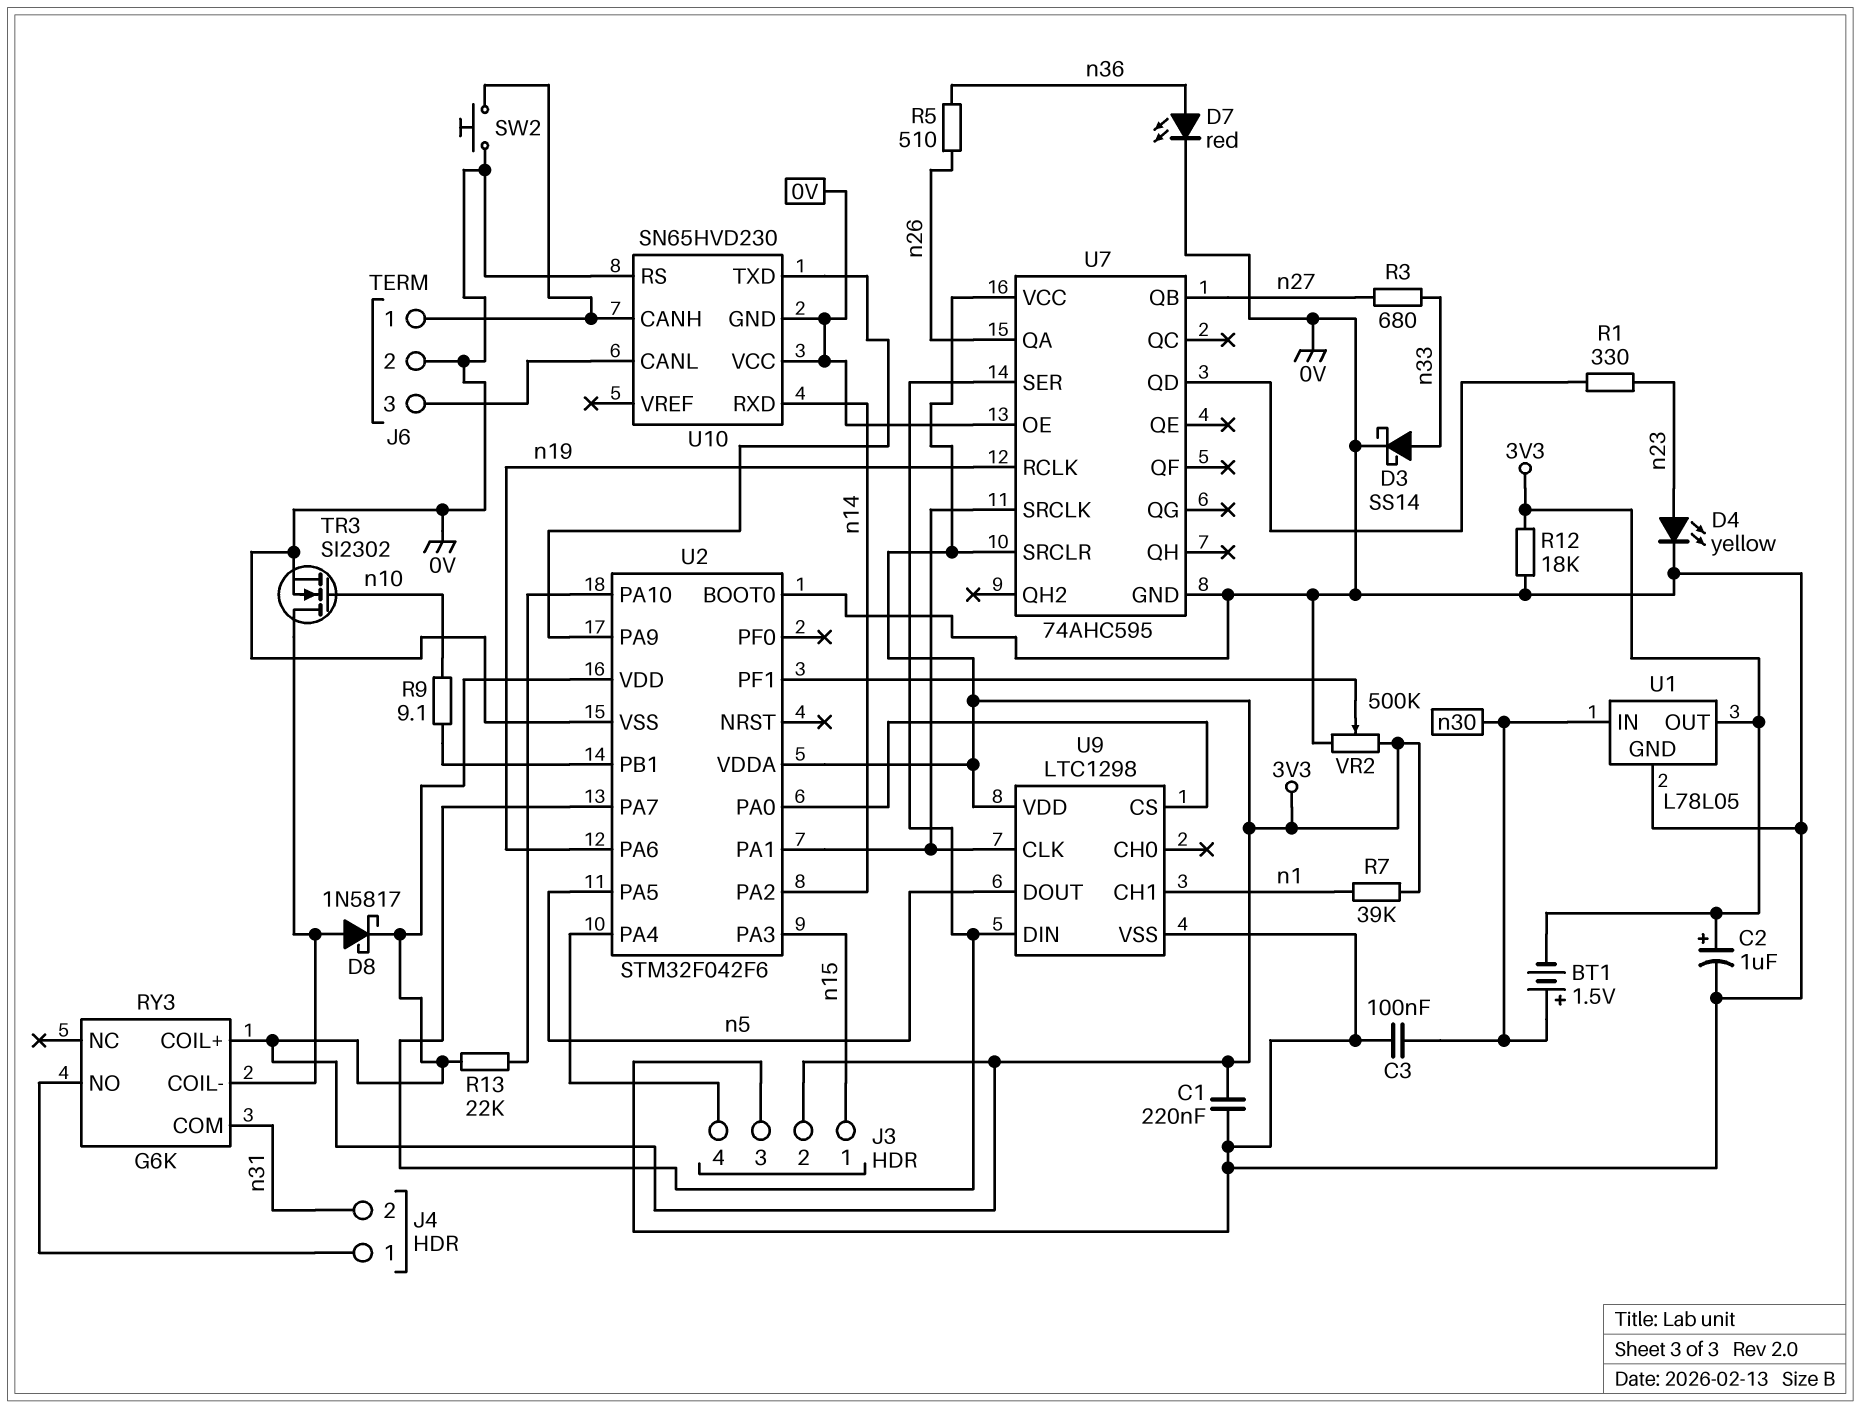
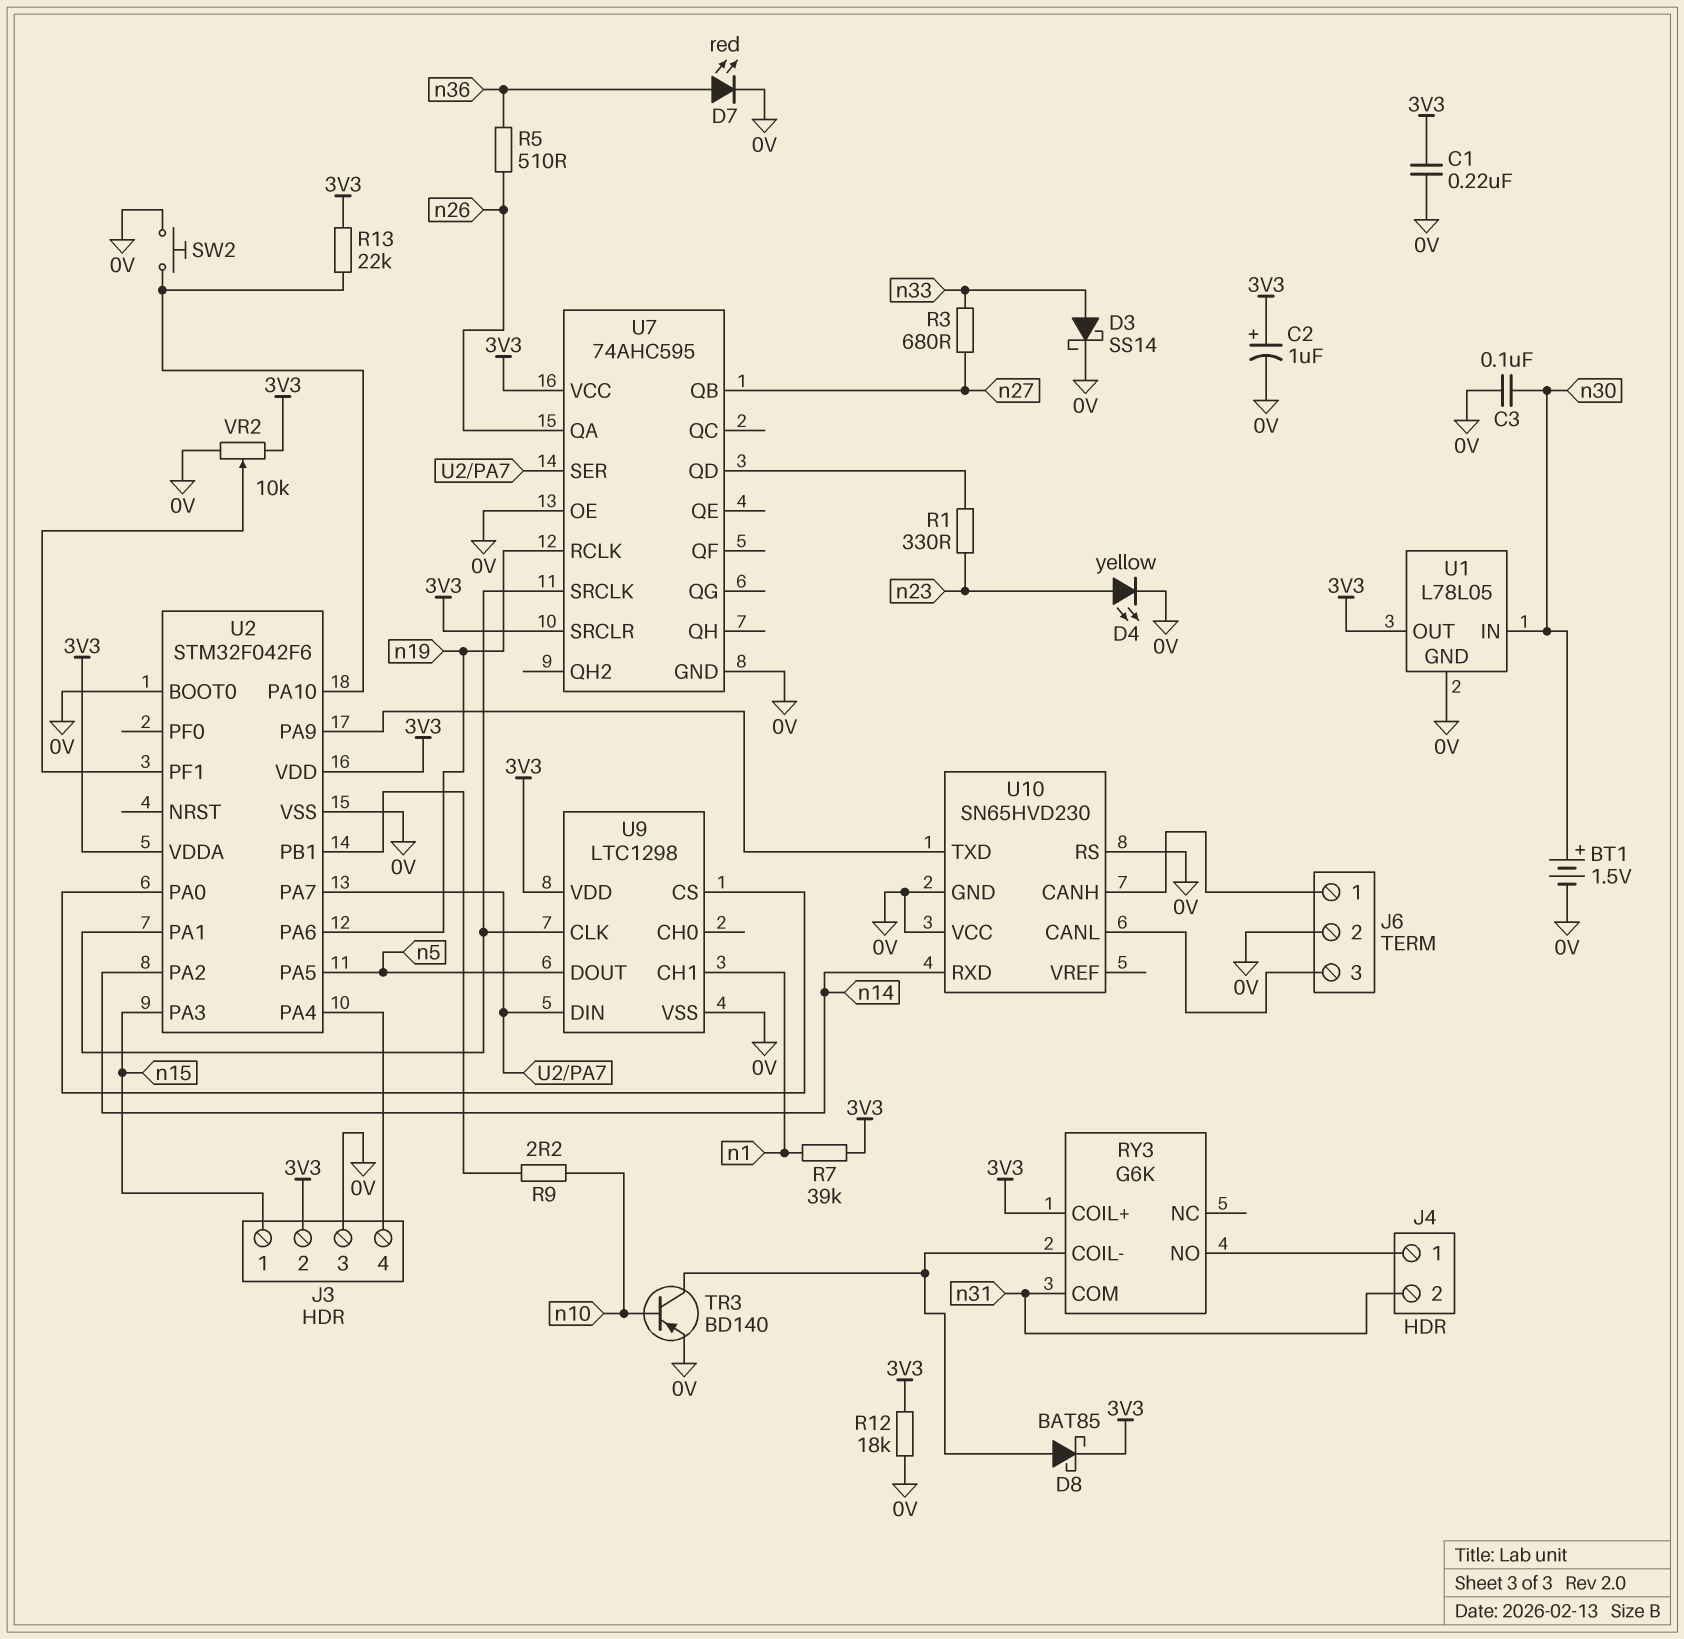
BT1: 1.5V (plus n30, minus 3V3) -> 1.5V (plus n30, minus 0V)
D8: schottky 1N5817 (A RY3/COIL-, K 3V3) -> schottky BAT85 (A RY3/COIL-, K 3V3)
R9: 9.1 (U2/PB1, n10) -> 2.2 (U2/PB1, n10)
SW2: button (0V, J6/1) -> button (0V, U2/PA10)
TR3: NMOS SI2302 (G n10, D RY3/COIL-, S 0V) -> PNP BD140 (B n10, C RY3/COIL-, E 0V)
VR2: 500k (0V, 3V3, wiper U2/PF1) -> 10k (0V, 3V3, wiper U2/PF1)

